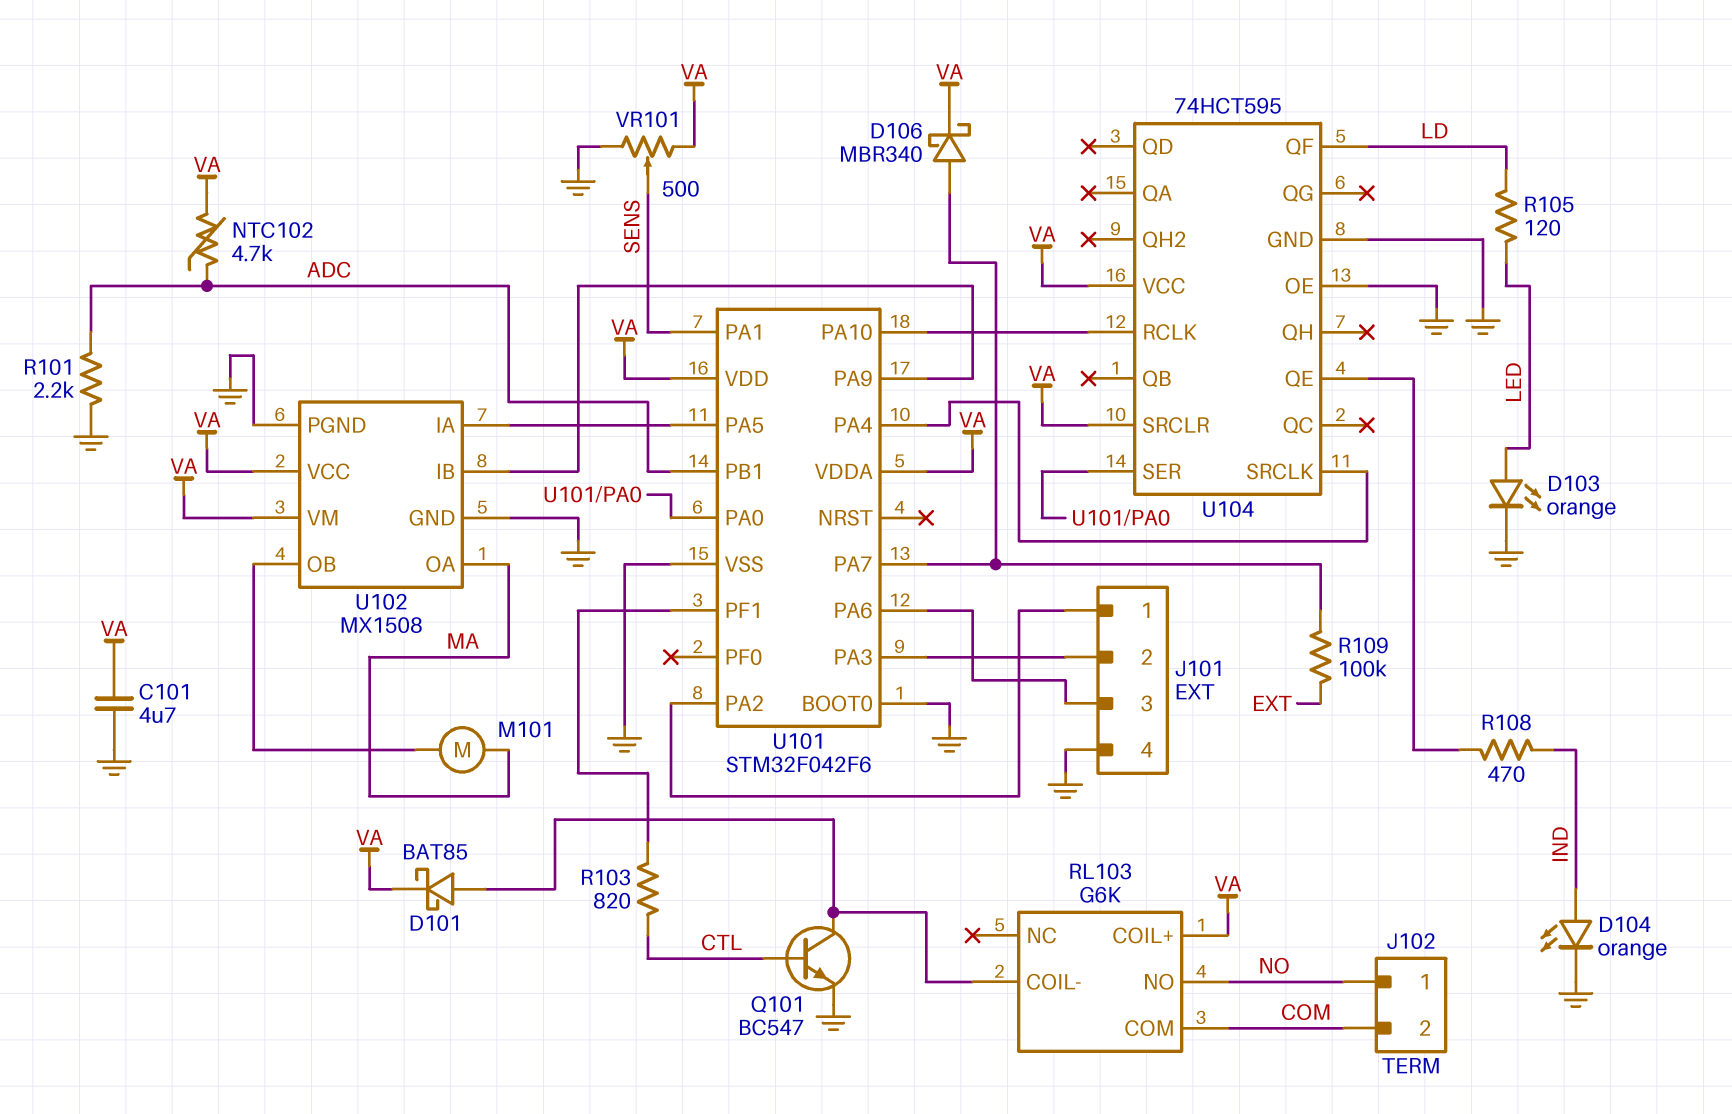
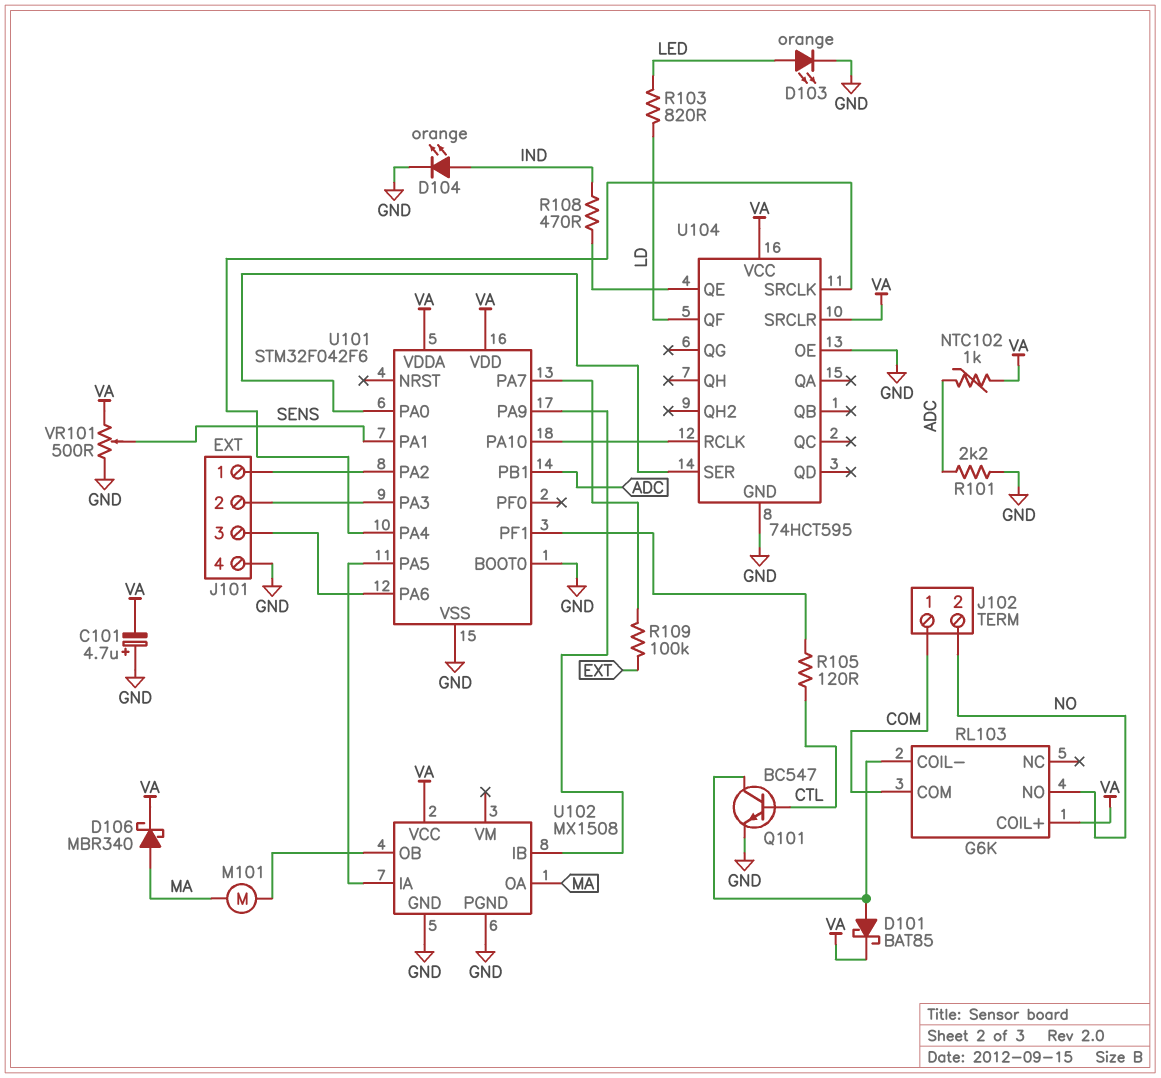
C101: 4.7uF (GND, VA) -> 4.7uF (plus GND, minus VA)
D106: schottky MBR340 (A U101/PA7, K VA) -> schottky MBR340 (A MA, K VA)
J102 pin 1: NO -> COM
J102 pin 2: COM -> NO
NTC102: 4.7k (ADC, VA) -> 1k (ADC, VA)
R103: 820 (CTL, U101/PF1) -> 820 (LD, LED)
R105: 120 (LD, LED) -> 120 (CTL, U101/PF1)
U102 pin VM: VA -> none

